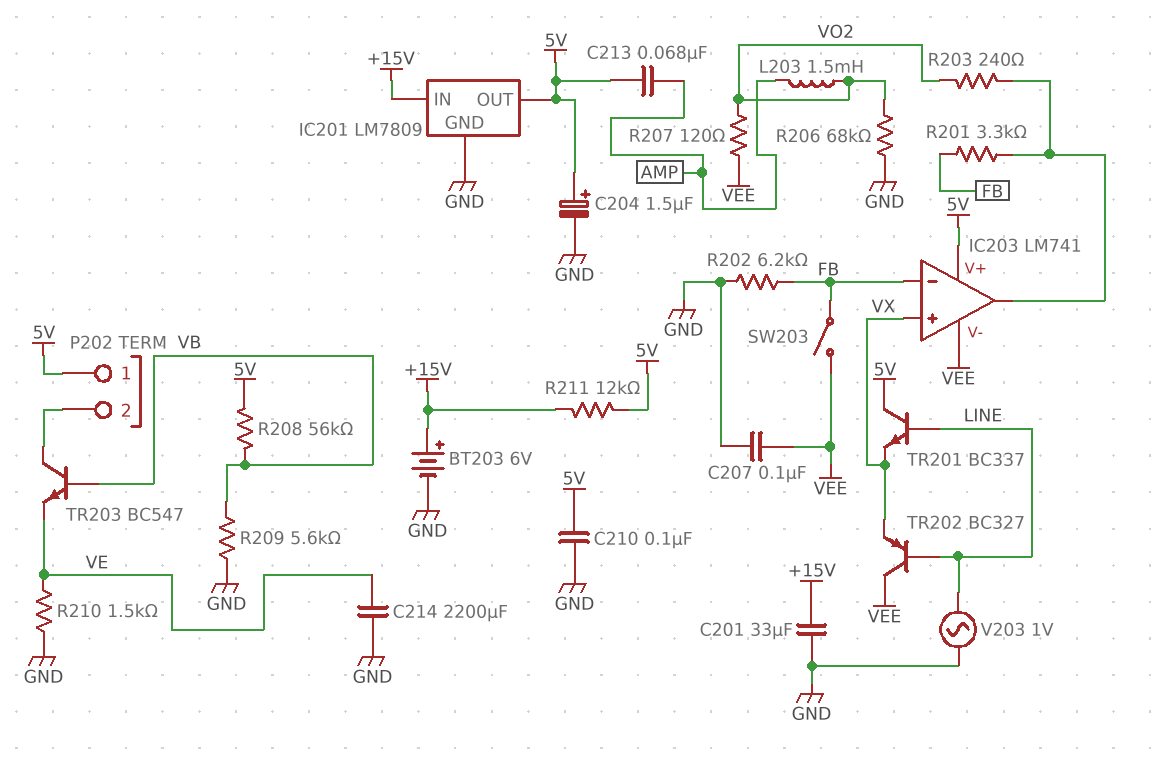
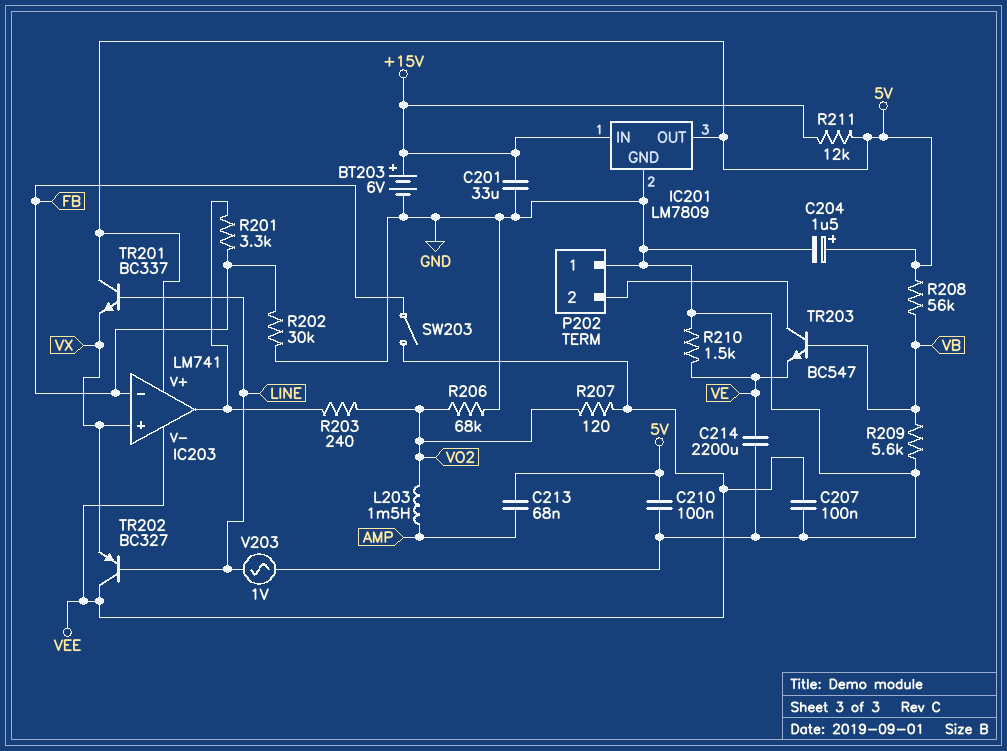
P202 pin 1: 5V -> GND
R202: 6.2k (FB, GND) -> 30k (FB, GND)

